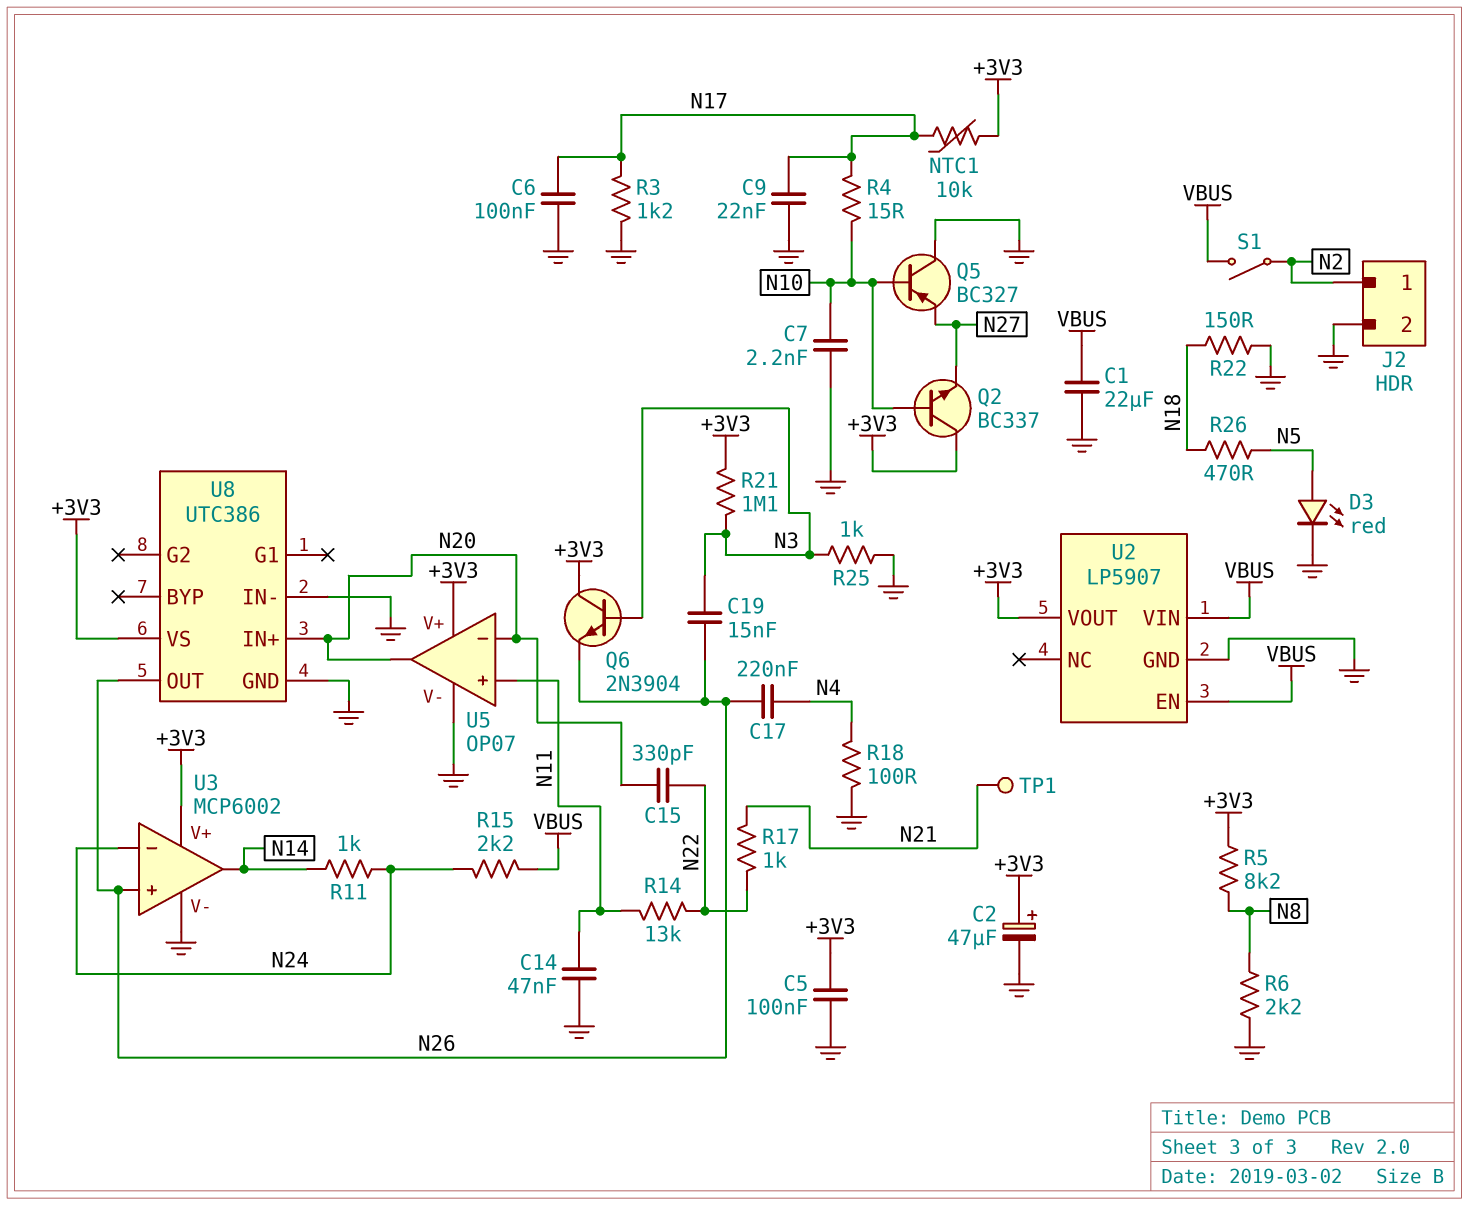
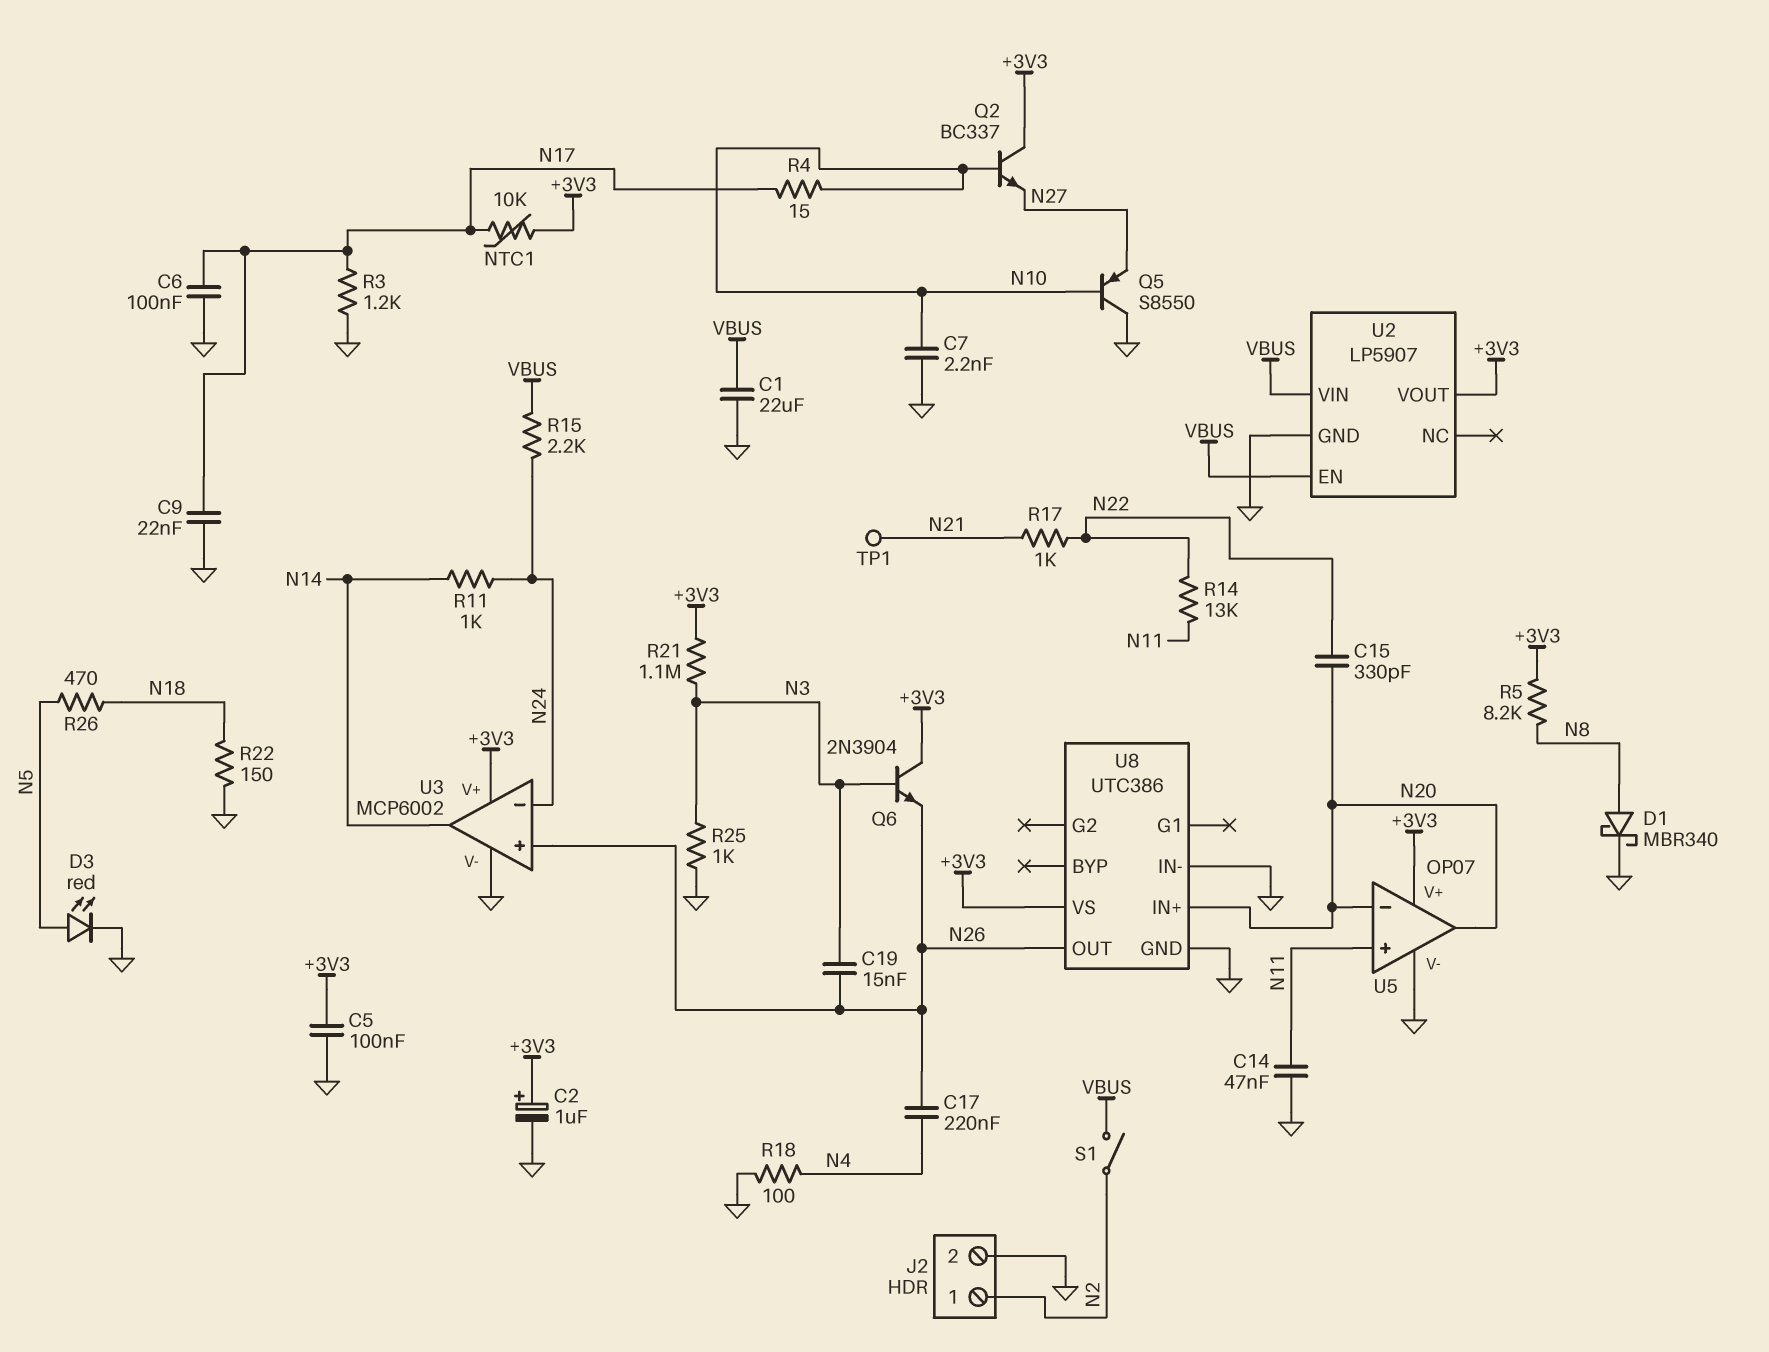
C2: 47uF (plus +3V3, minus GND) -> 1uF (plus +3V3, minus GND)
D1: none -> schottky MBR340 (A N8, K GND)
Q5: PNP BC327 (B N10, C GND, E N27) -> PNP S8550 (B N10, C GND, E N27)
R6: 2.2k (GND, N8) -> none

